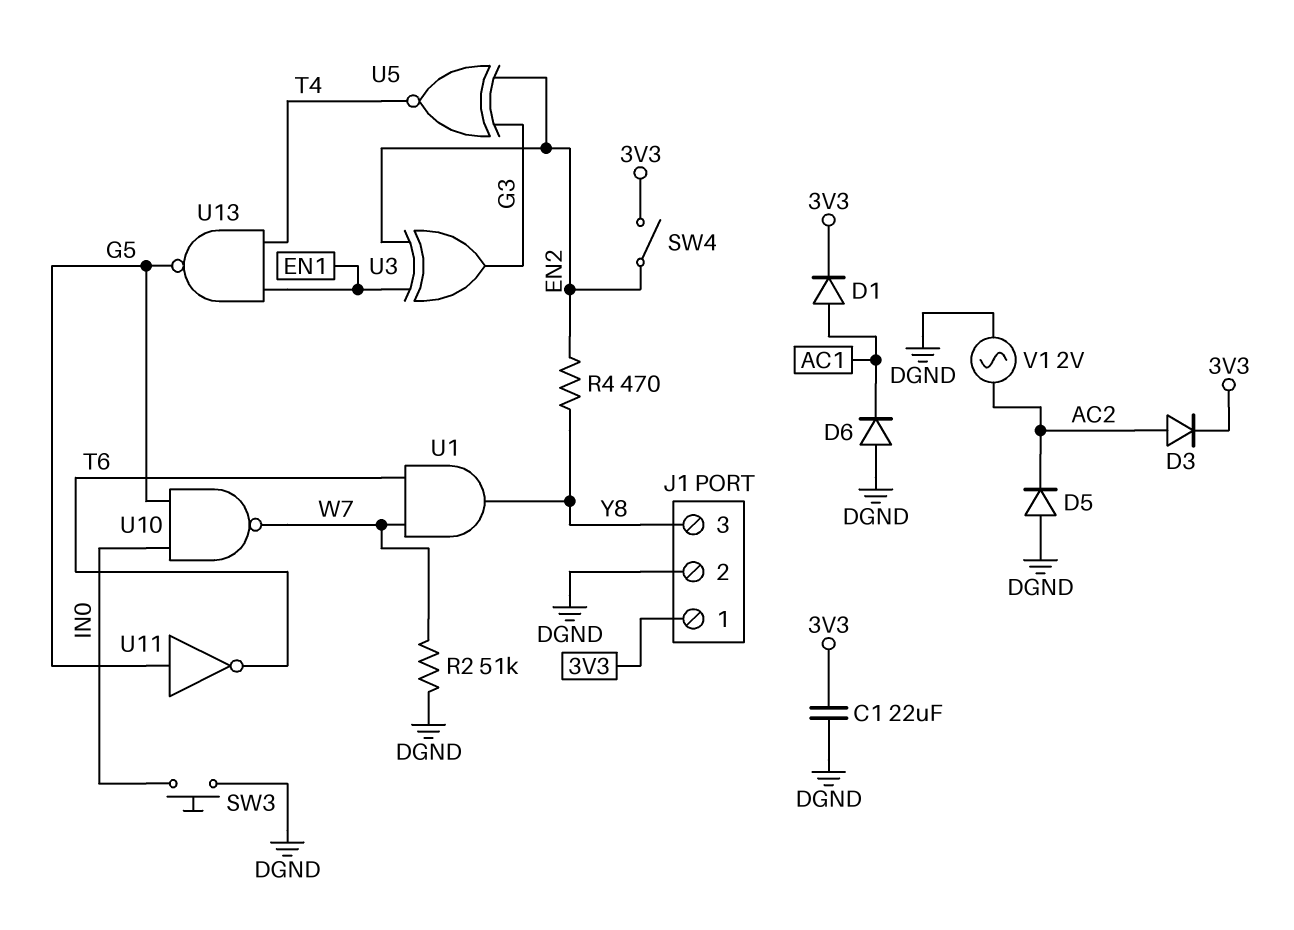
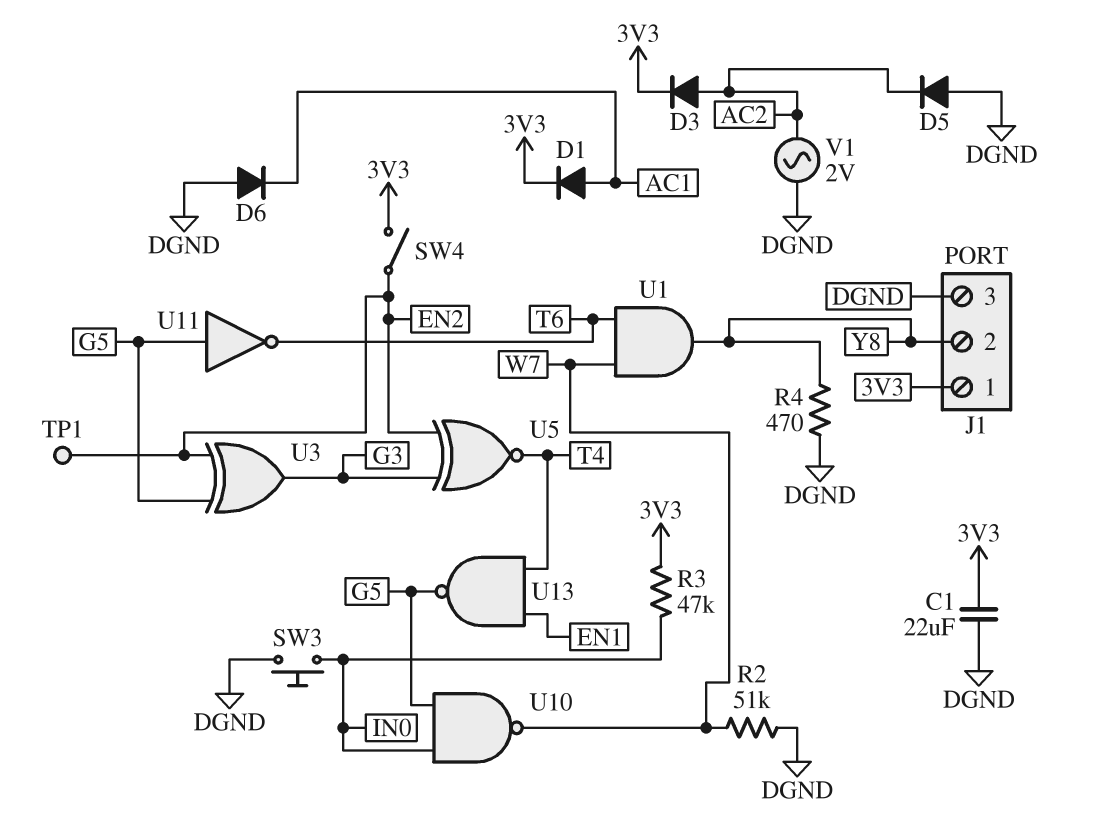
J1 pin 2: DGND -> Y8
J1 pin 3: Y8 -> DGND
R3: none -> 47k (3V3, IN0)
R4: 470 (EN2, Y8) -> 470 (DGND, Y8)
TP1: none -> test point (EN2)
U3: XOR (in EN1, in EN2, out G3) -> XOR (in EN2, in G5, out G3)

